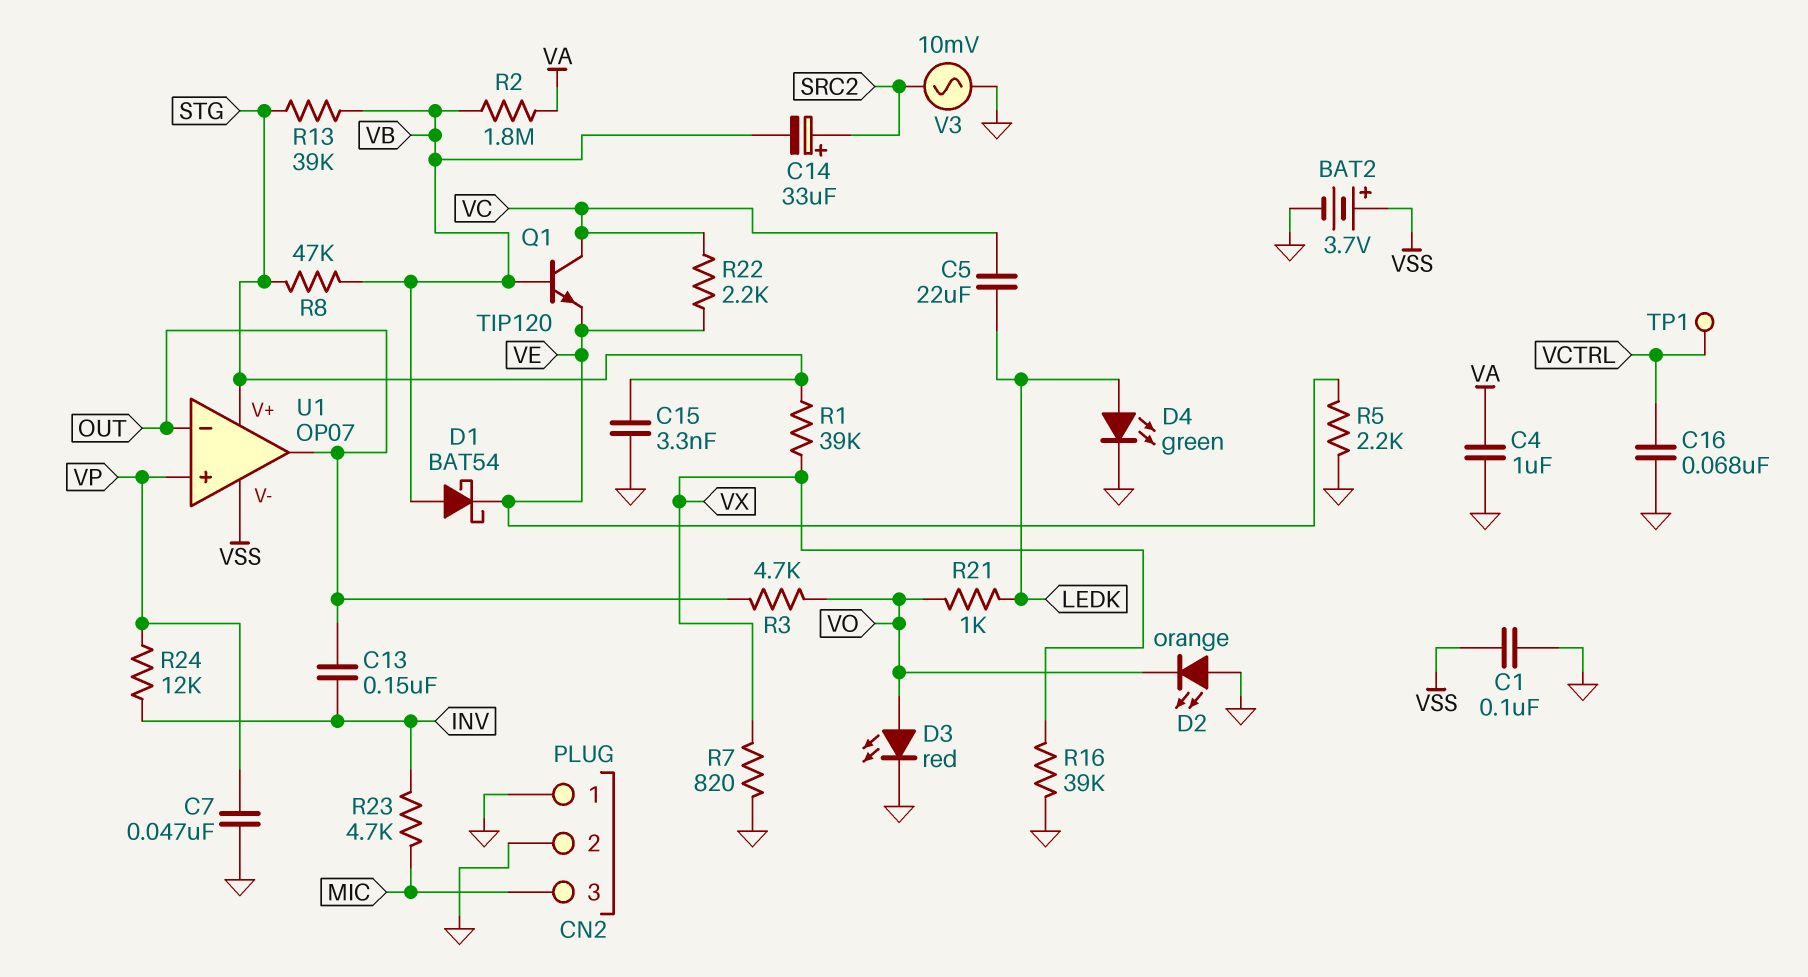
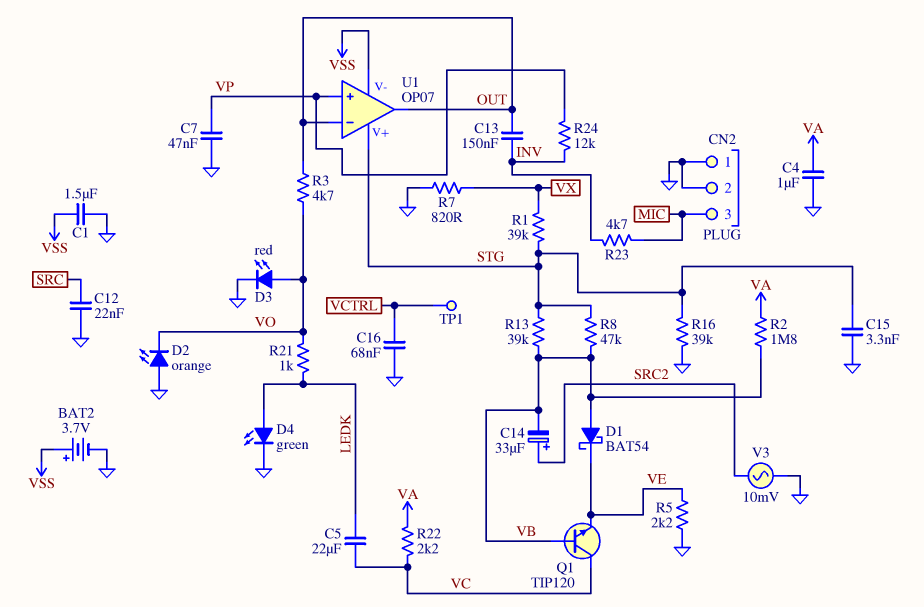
C1: 100nF (GND, VSS) -> 1.5uF (GND, VSS)
C12: none -> 22nF (GND, SRC)
R16: 39k (GND, VX) -> 39k (GND, STG)
R22: 2.2k (VC, VE) -> 2.2k (VA, VC)

